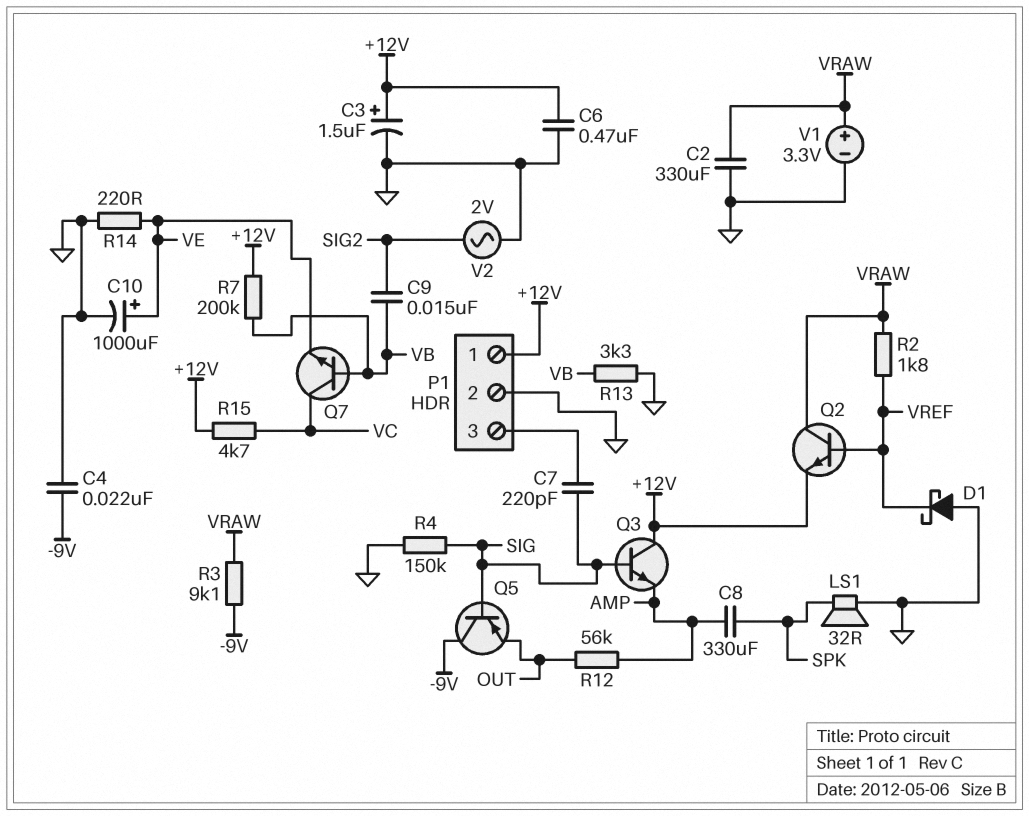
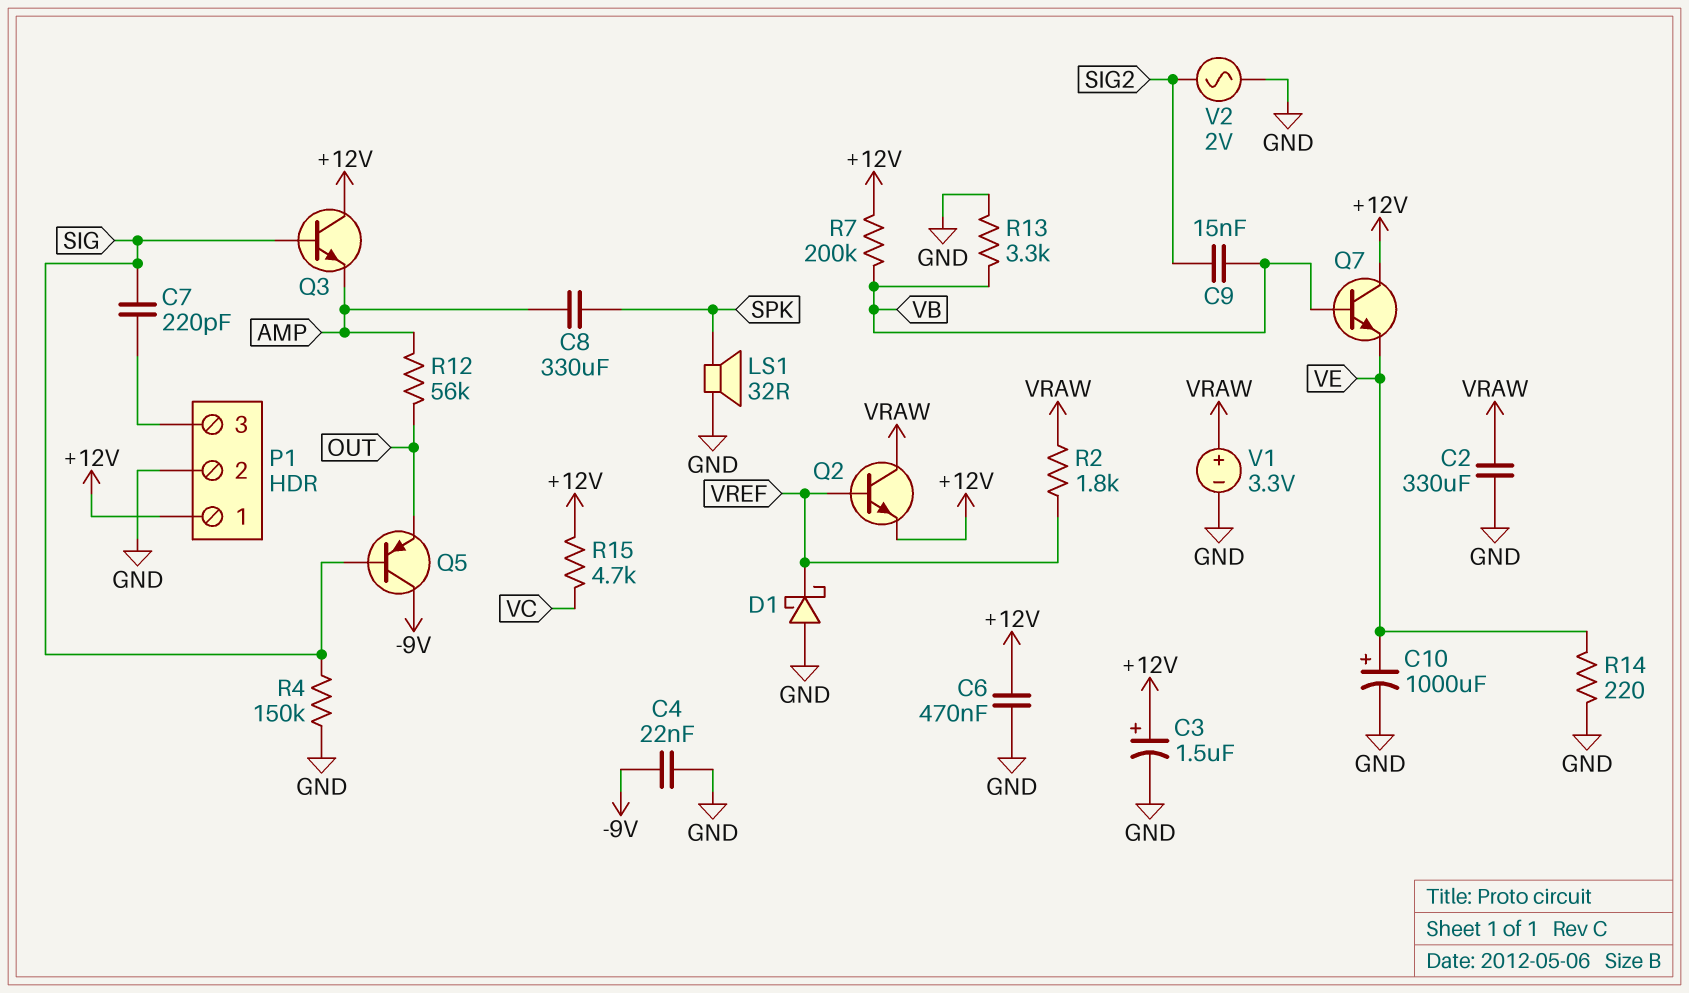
Q7: NPN (B VB, C VC, E VE) -> NPN (B VB, C +12V, E VE)
R3: 9.1k (-9V, VRAW) -> none

